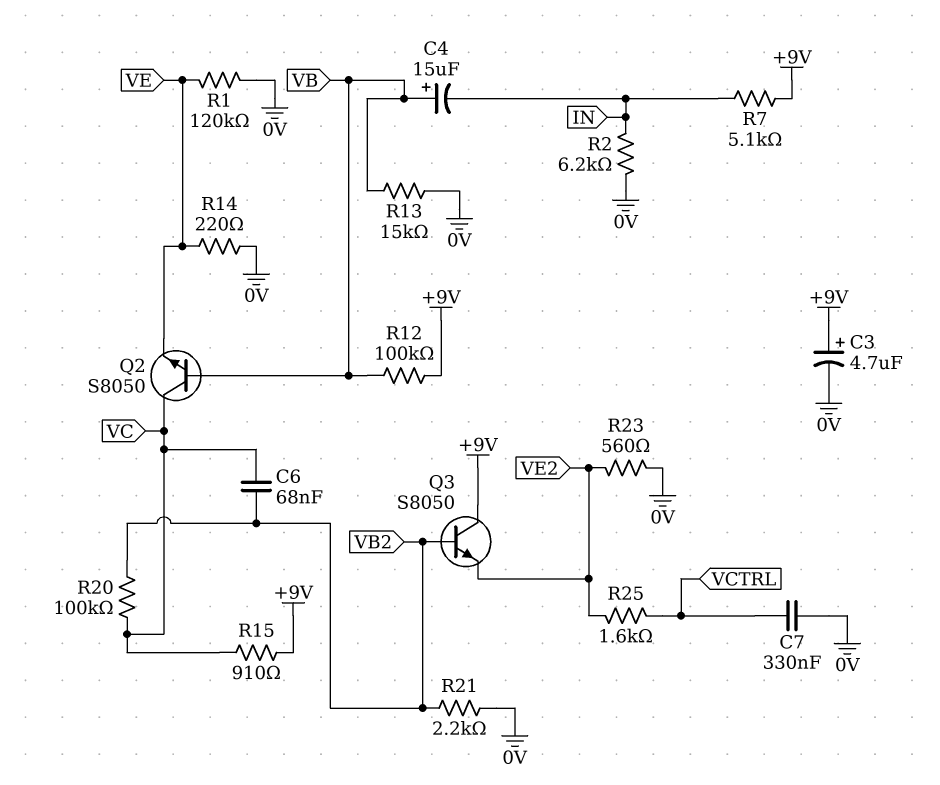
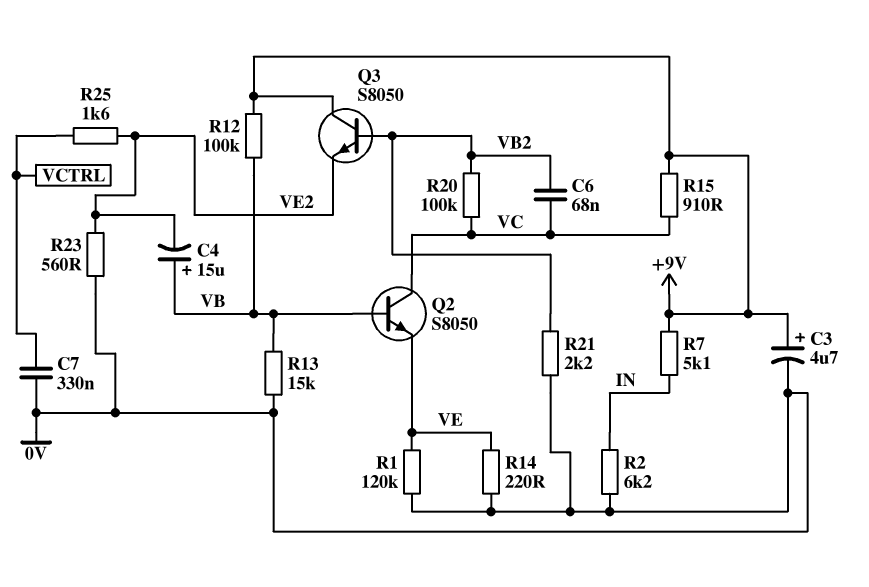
C4: 15uF (plus VB, minus IN) -> 15uF (plus VB, minus VE2)

